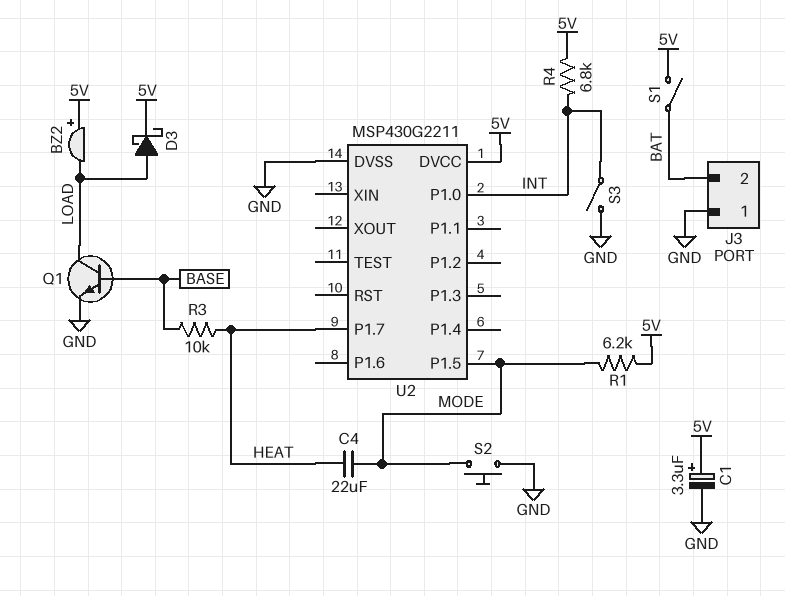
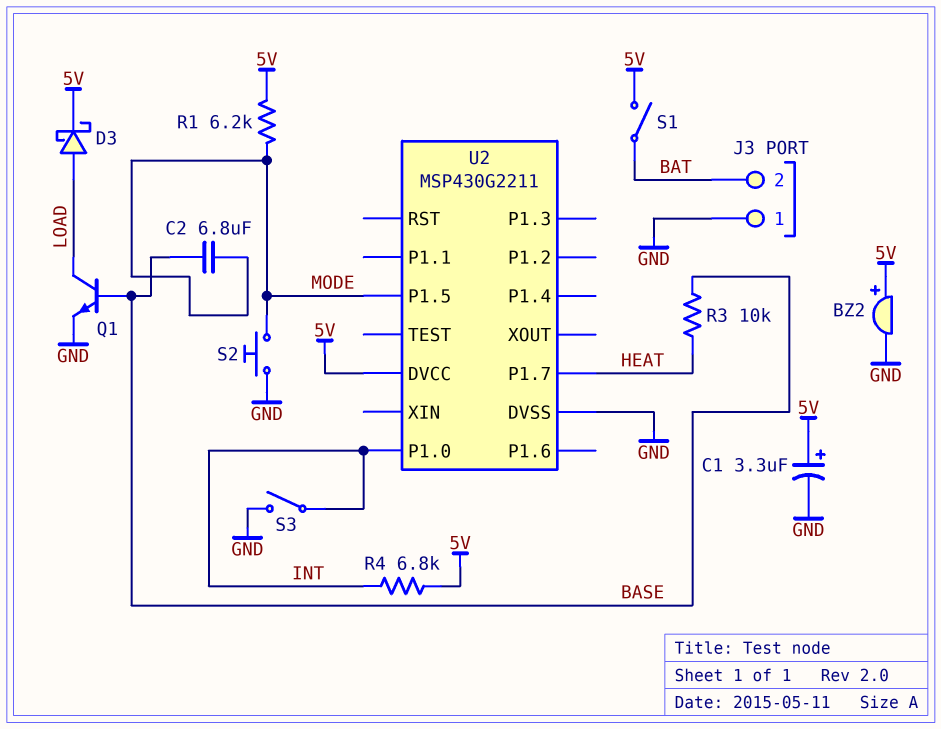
BZ2: buzzer (plus 5V, minus LOAD) -> buzzer (plus 5V, minus GND)
C2: none -> 6.8uF (BASE, MODE)
C4: 22uF (HEAT, MODE) -> none

